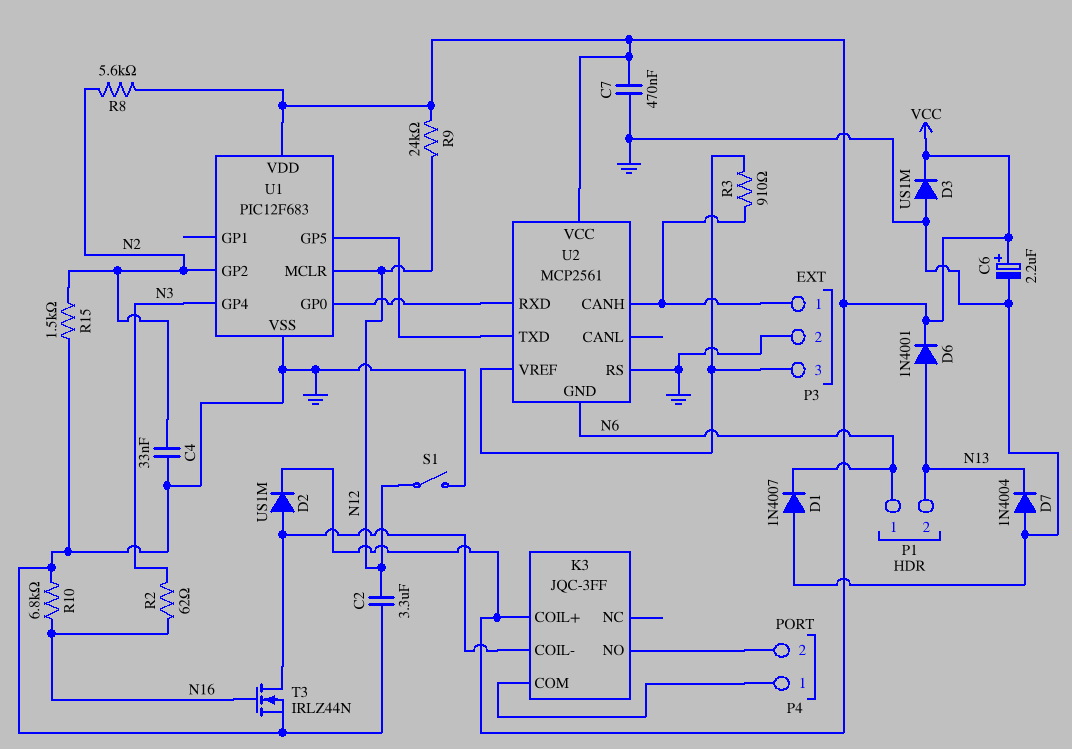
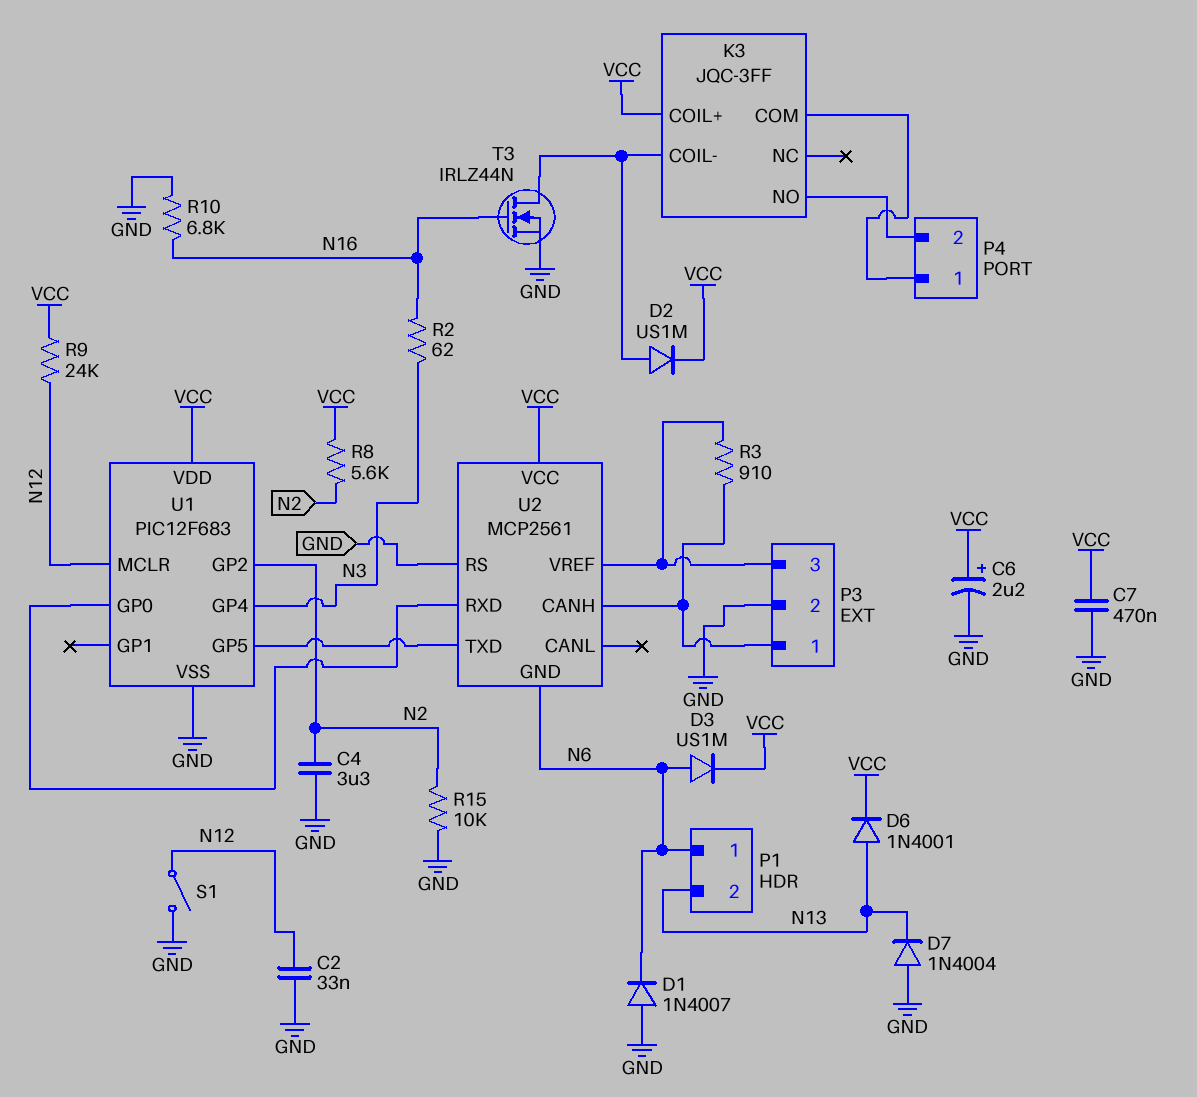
C2: 3.3uF (GND, N12) -> 33nF (GND, N12)
C4: 33nF (GND, N2) -> 3.3uF (GND, N2)
D3: diode US1M (A GND, K VCC) -> diode US1M (A N6, K VCC)
R15: 1.5k (GND, N2) -> 10k (GND, N2)

